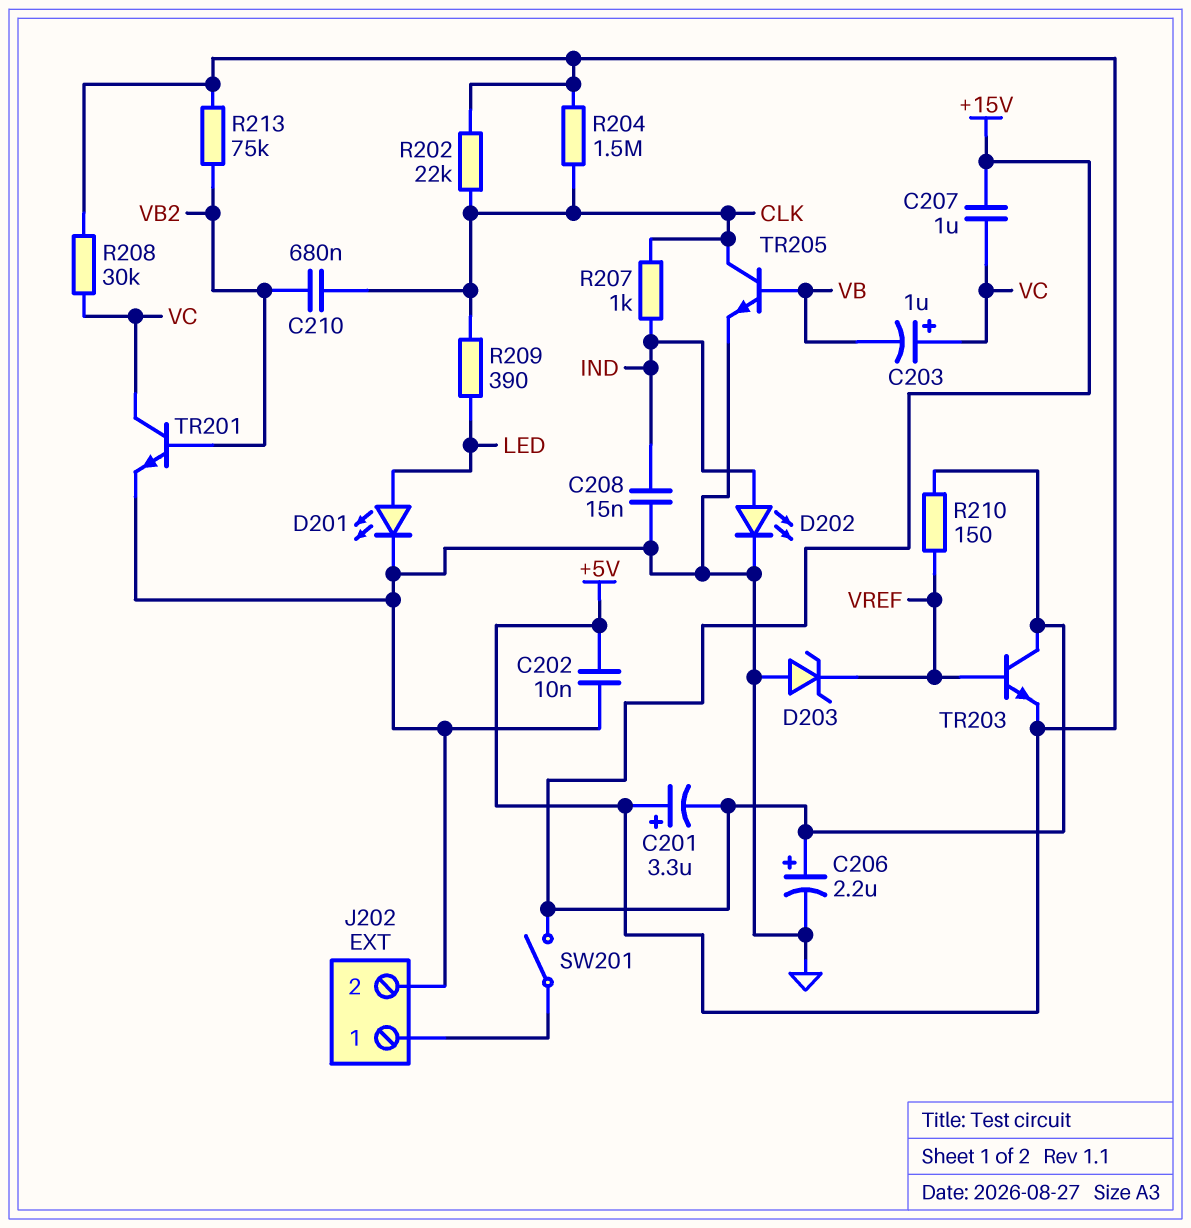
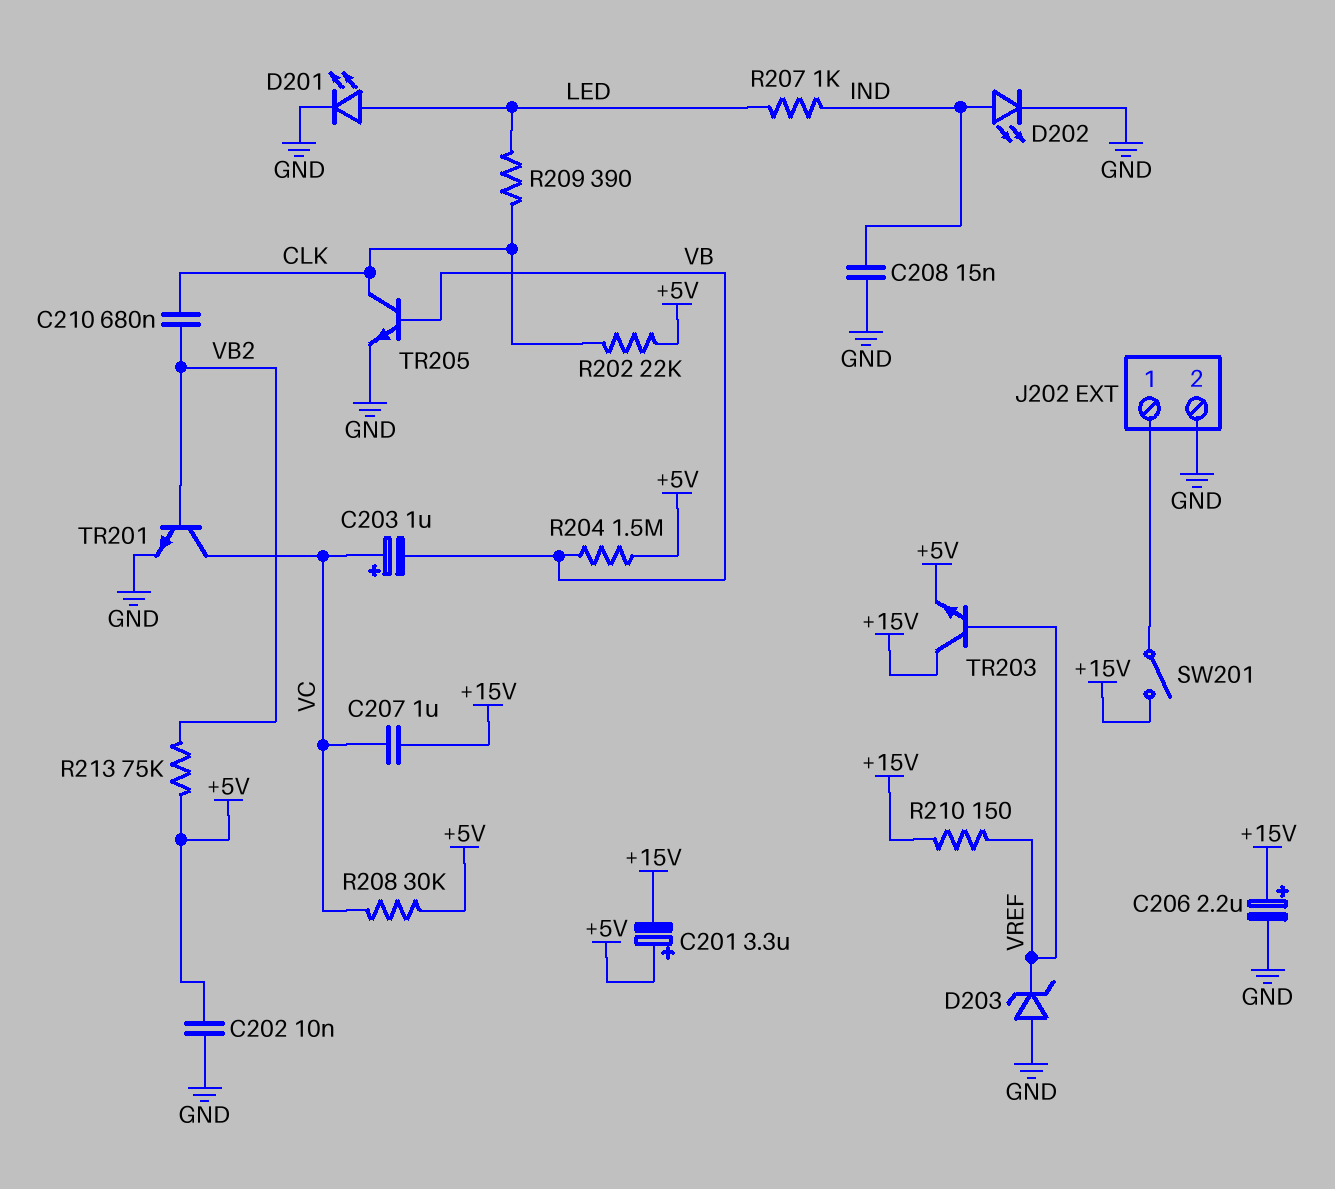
R204: 1.5M (+5V, CLK) -> 1.5M (+5V, VB)
R207: 1k (CLK, IND) -> 1k (IND, LED)

